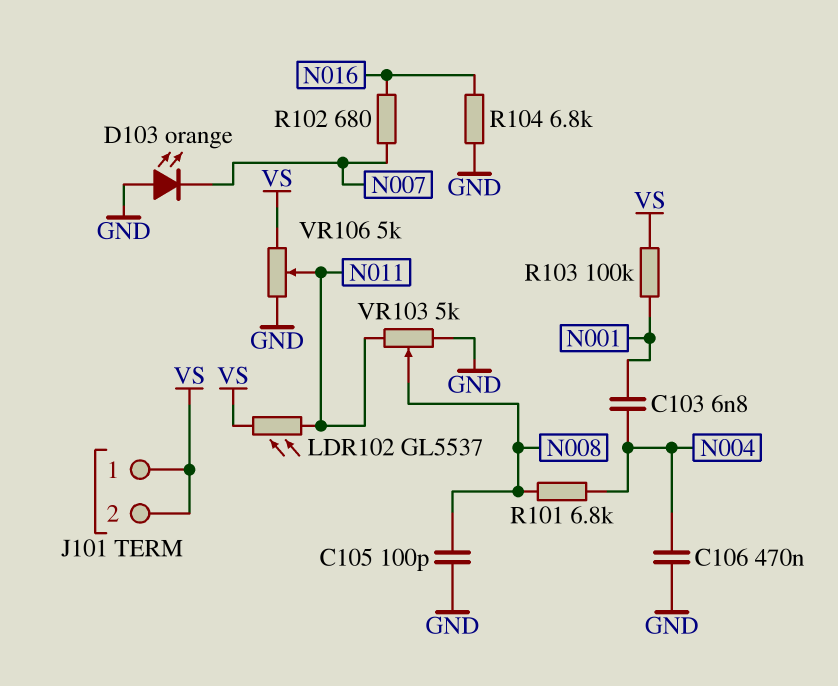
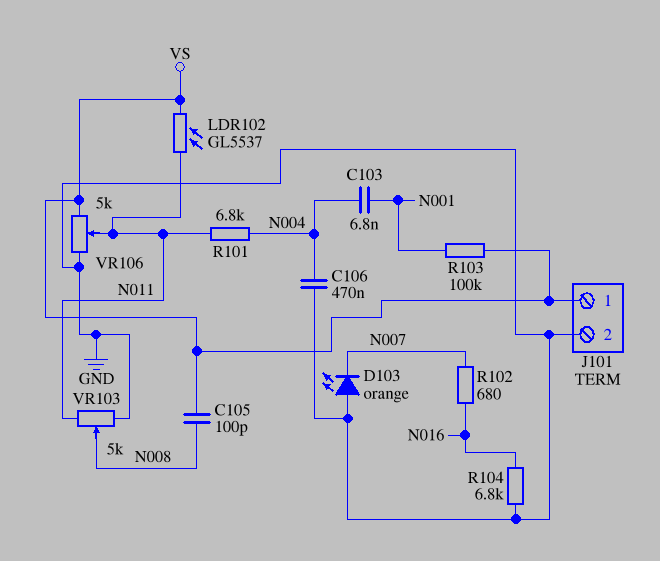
C105: 100pF (GND, N008) -> 100pF (N008, VS)
J101 pin 2: VS -> GND
R101: 6.8k (N004, N008) -> 6.8k (N004, N011)

